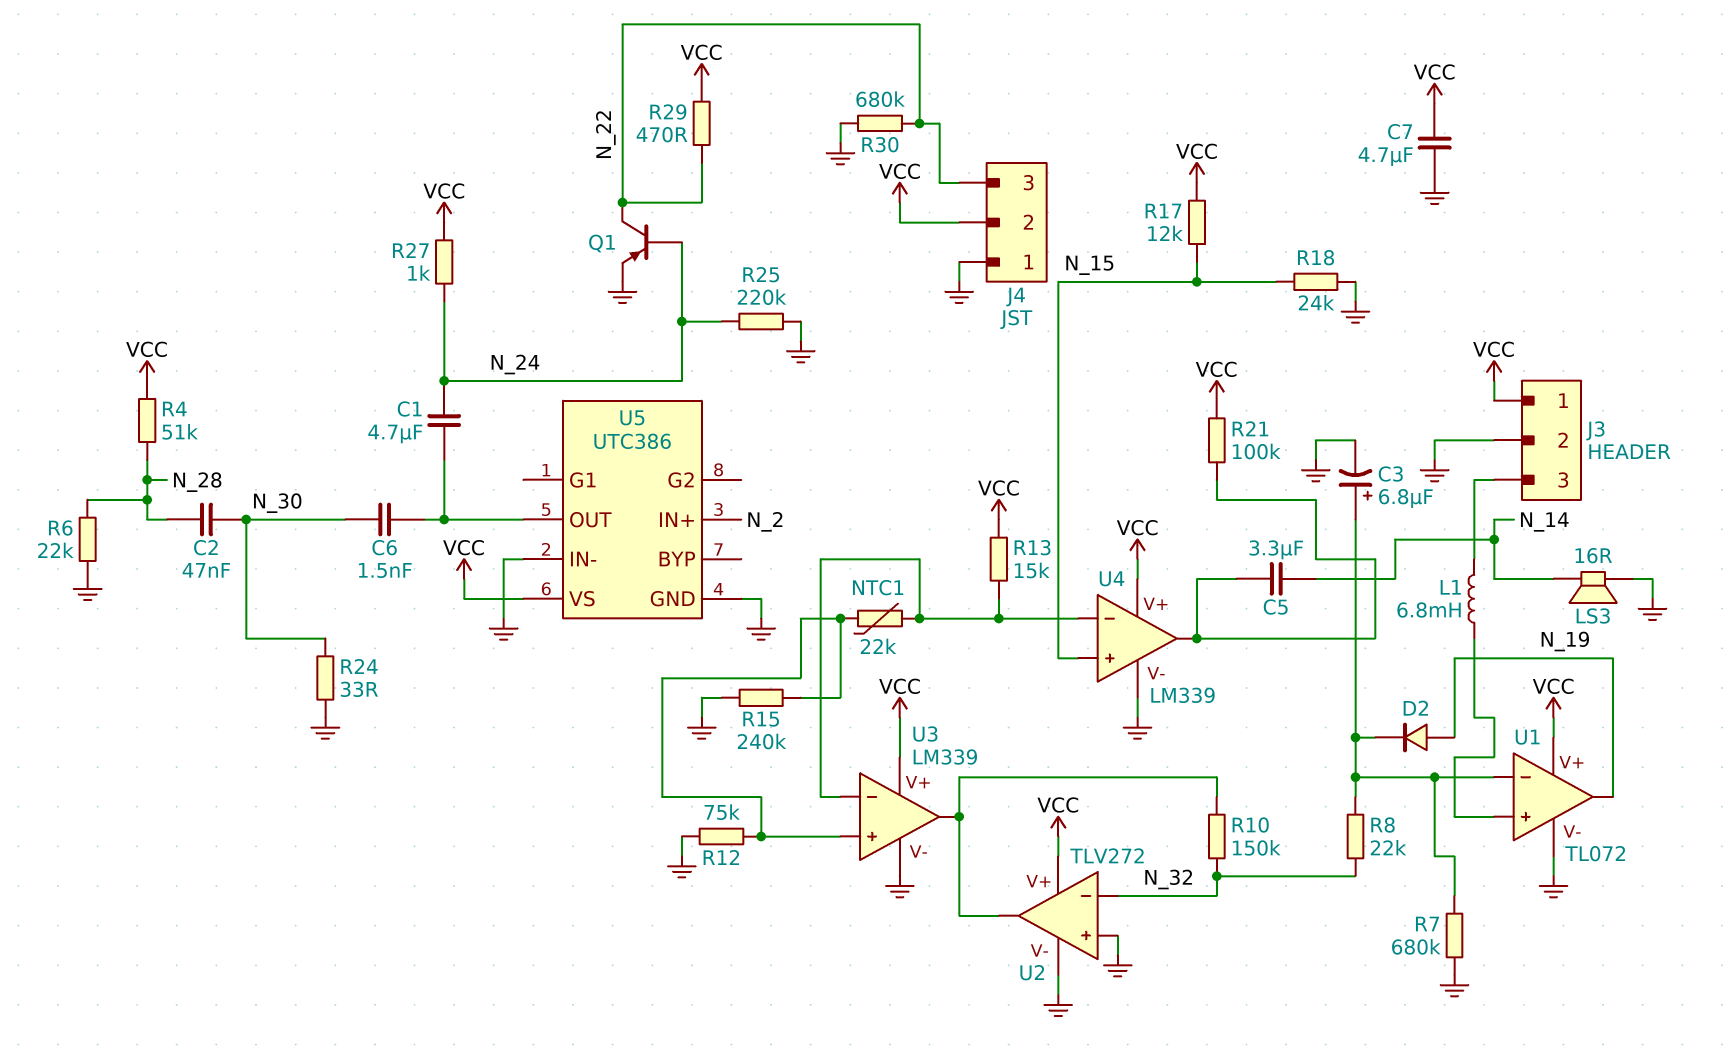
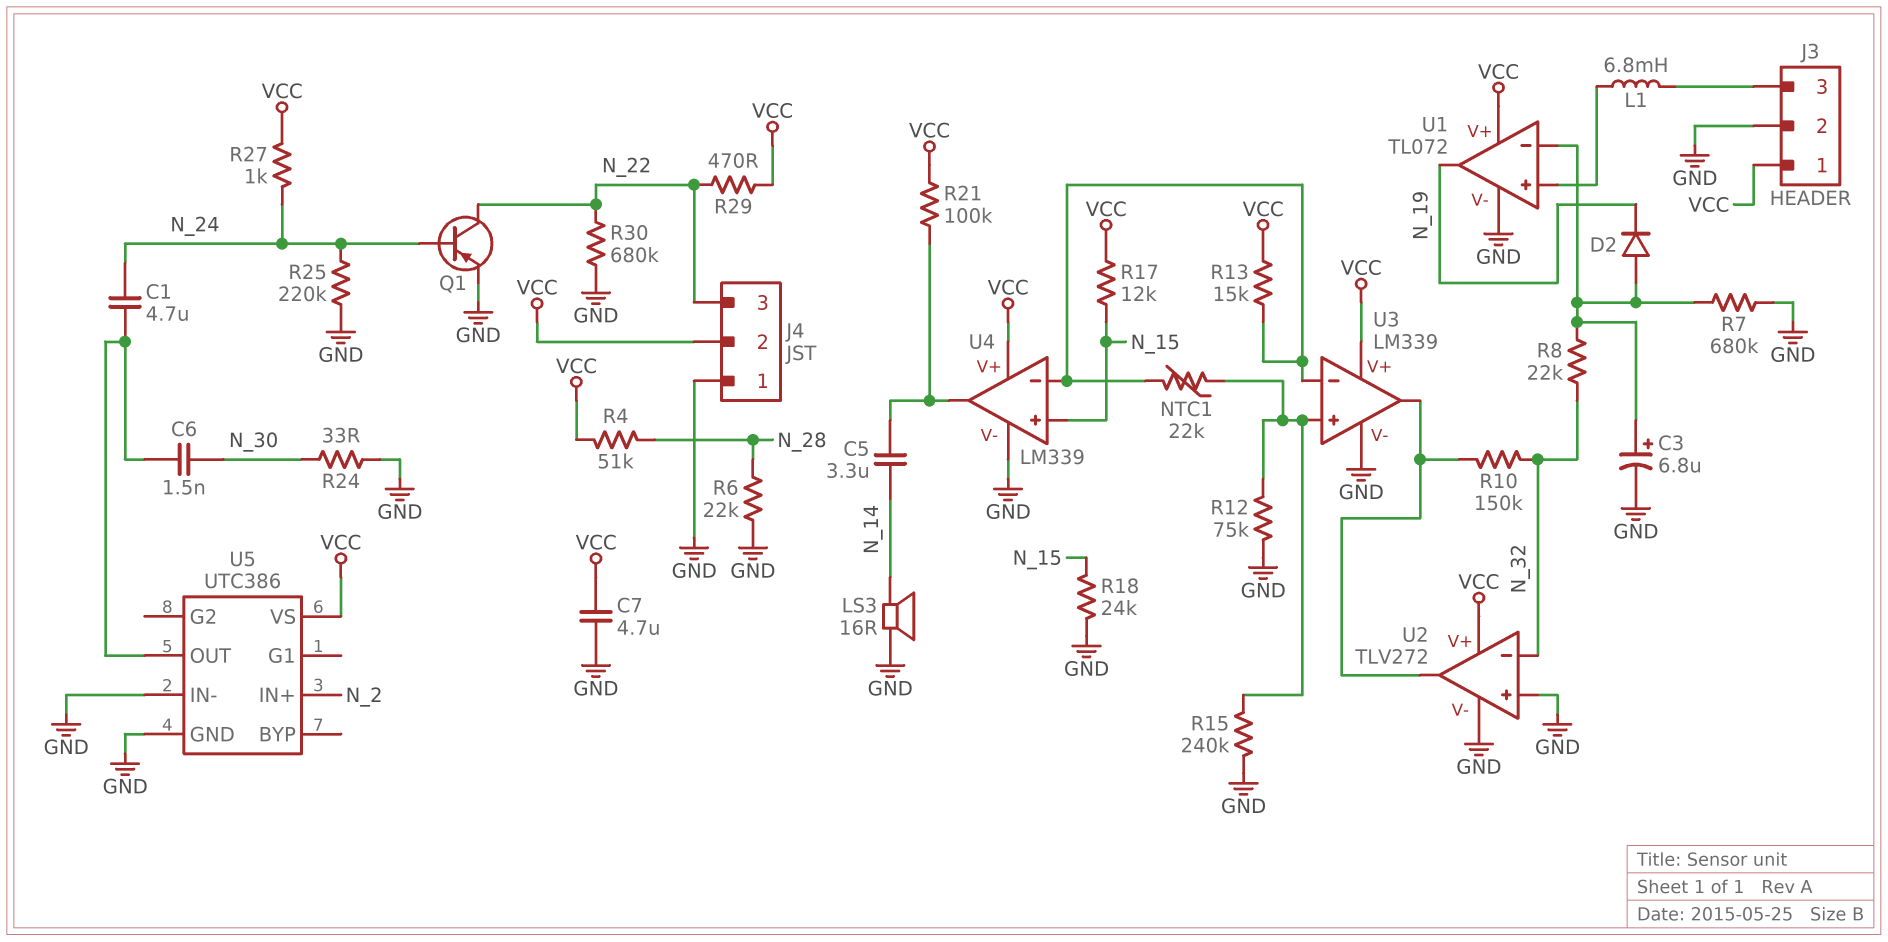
C2: 47nF (N_28, N_30) -> none
D2: diode (A N_19, K U1/in-) -> diode (A U1/in-, K N_19)

